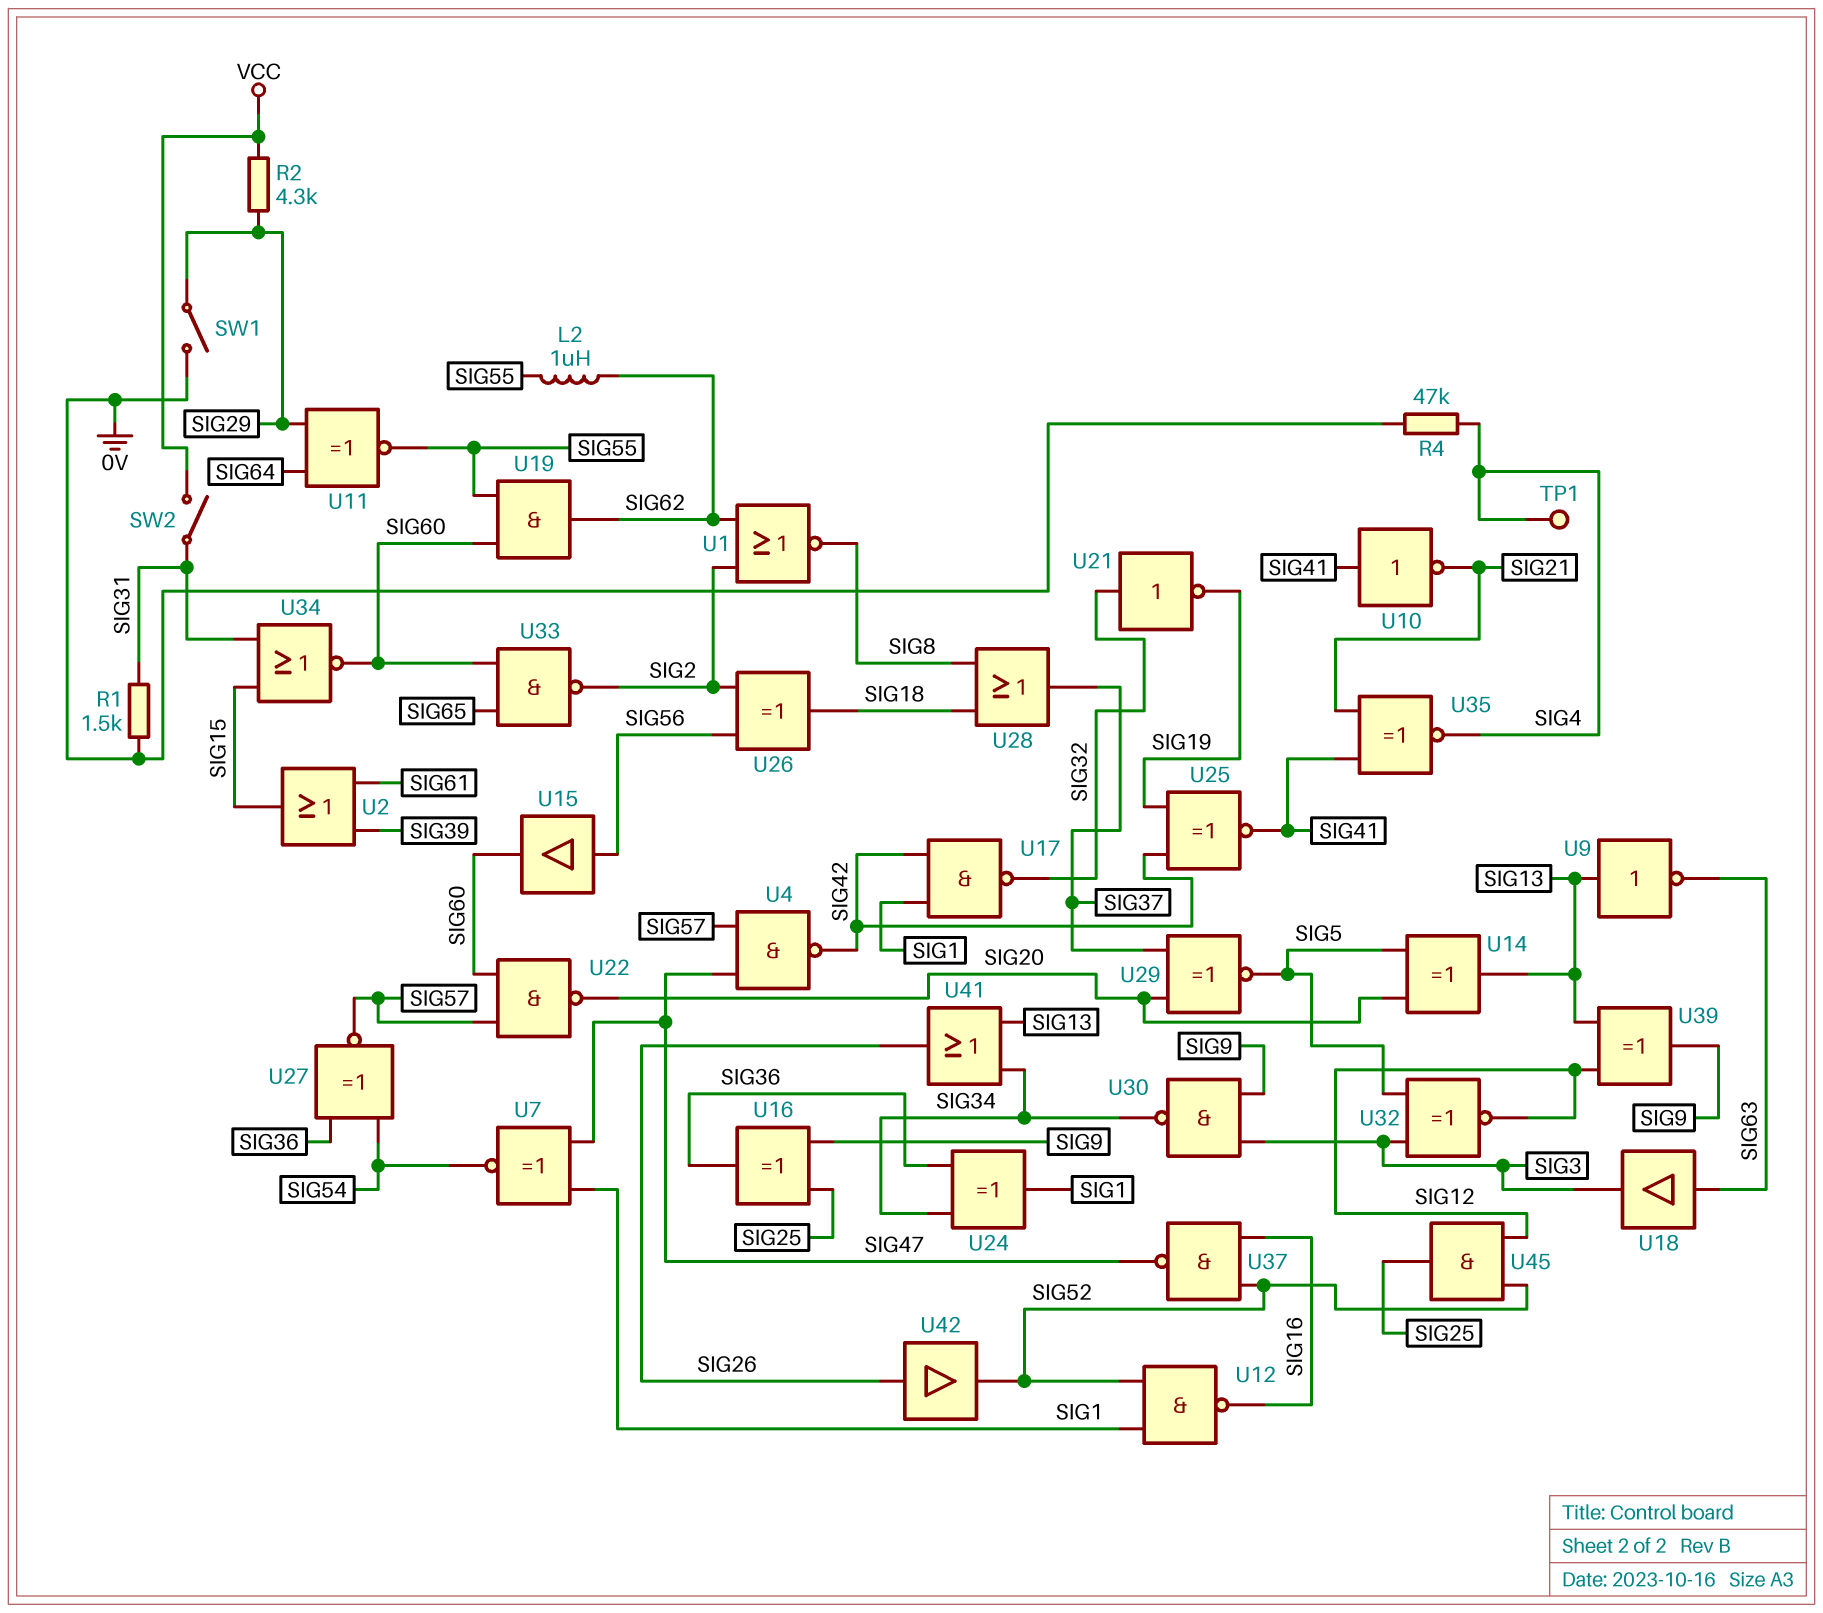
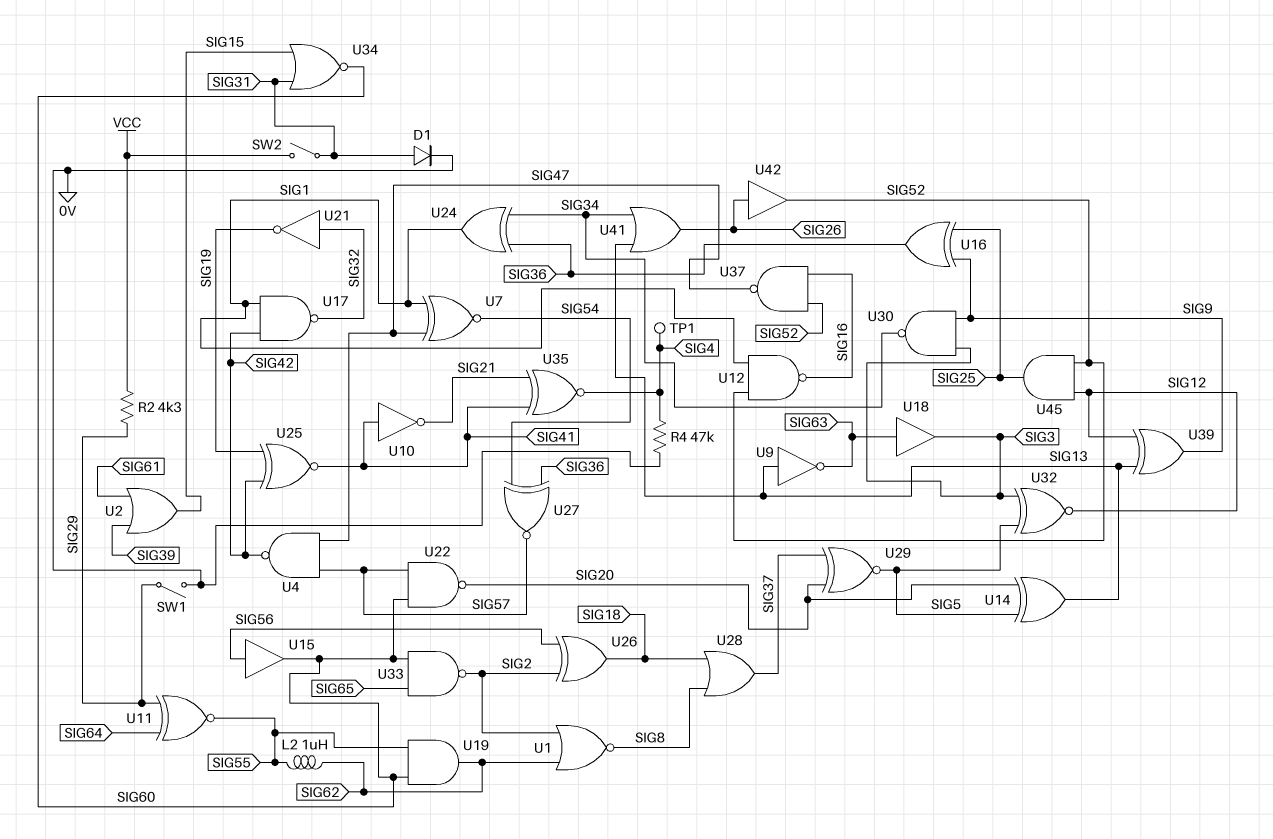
D1: none -> diode (A SIG31, K 0V)
R1: 1.5k (0V, SIG31) -> none

